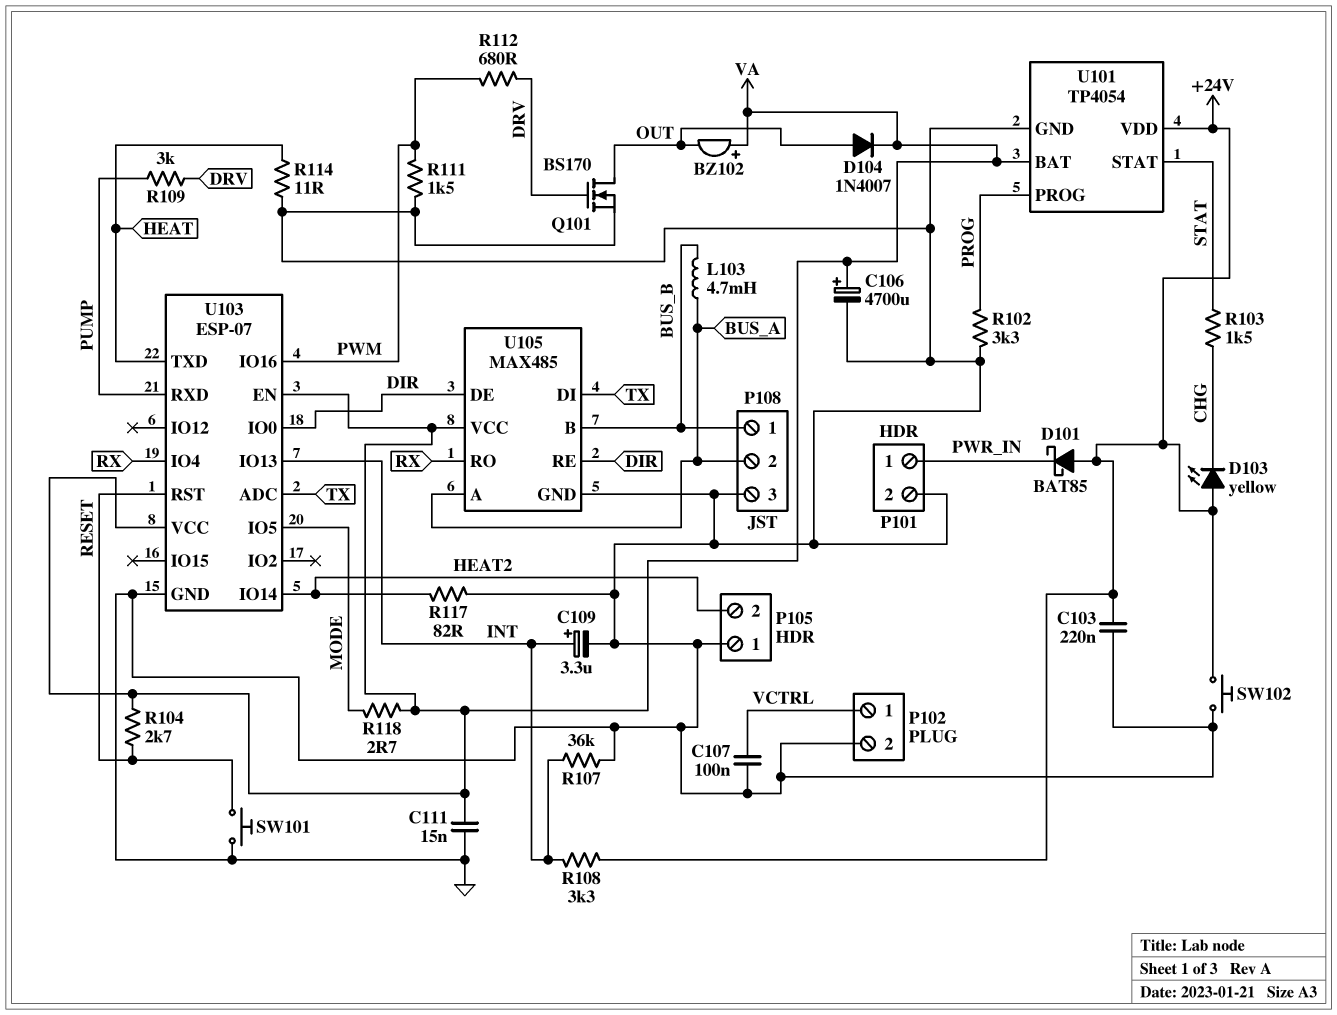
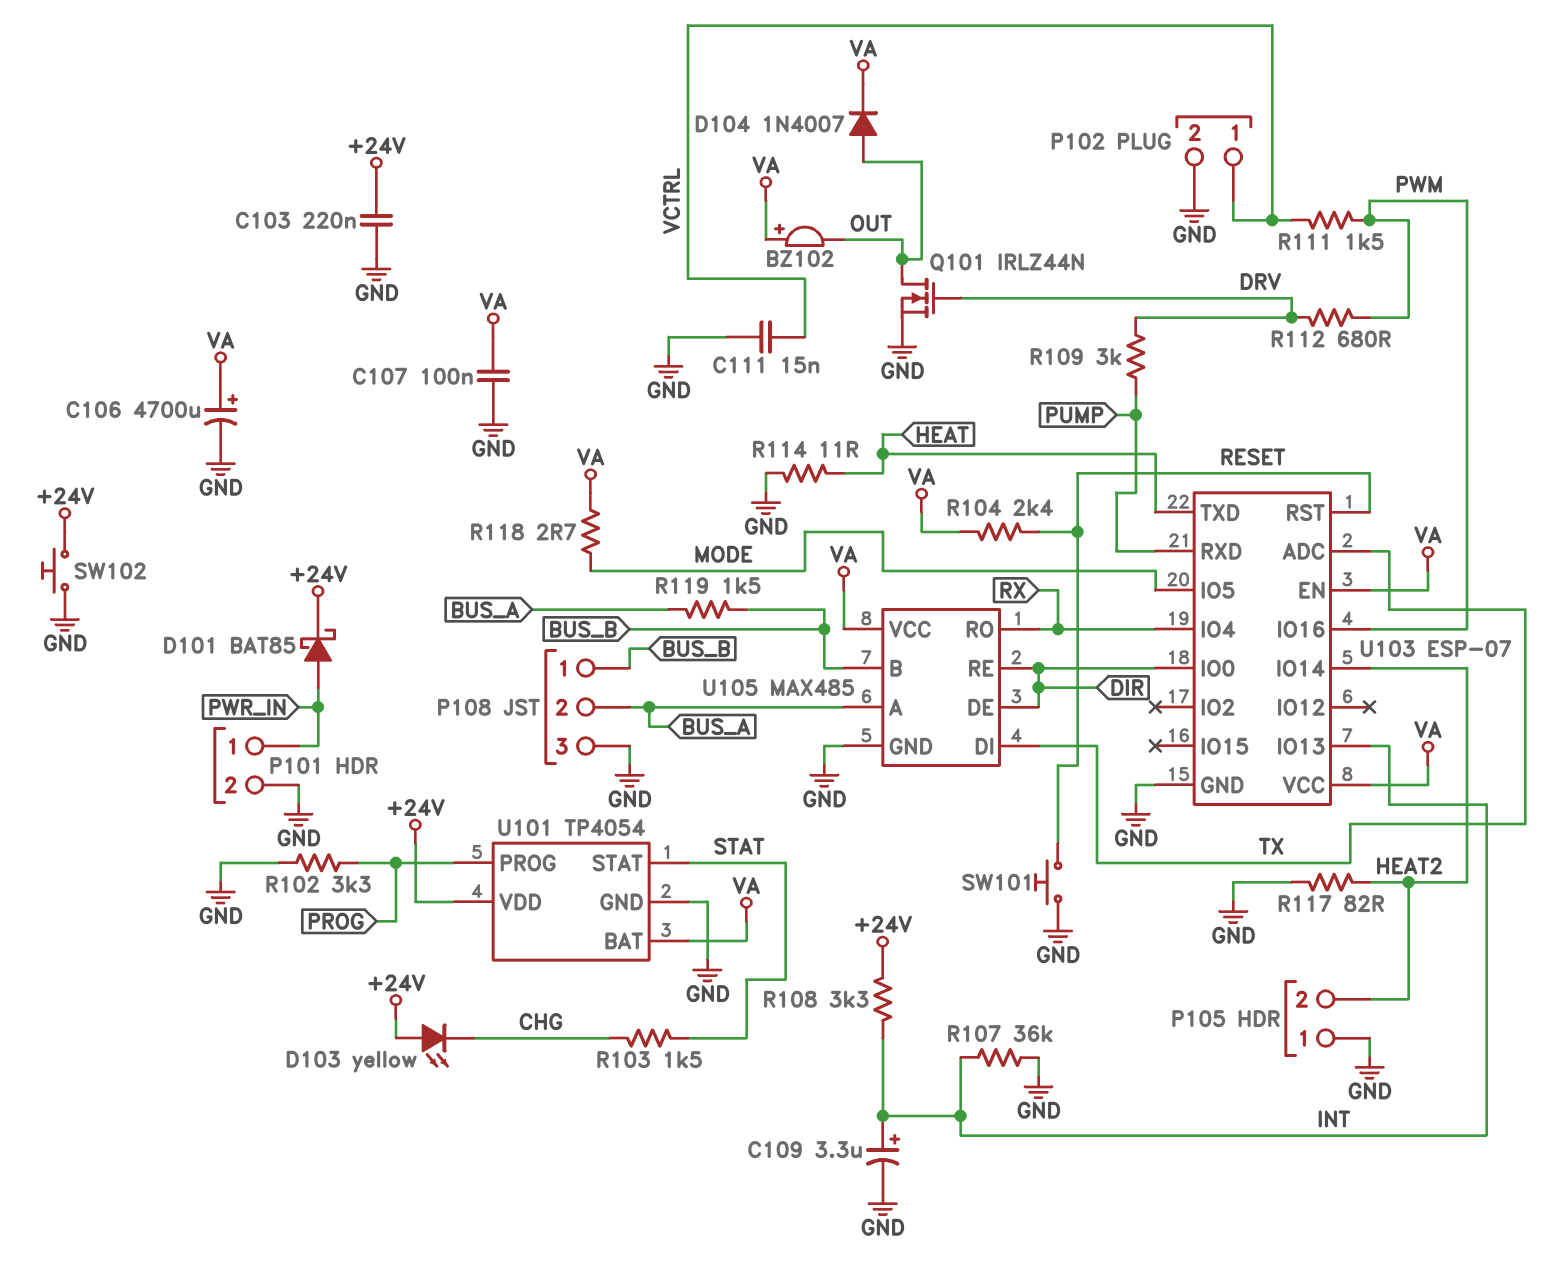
C107: 100nF (GND, VCTRL) -> 100nF (GND, VA)
C111: 15nF (GND, VA) -> 15nF (GND, VCTRL)
D101: schottky BAT85 (A +24V, K PWR_IN) -> schottky BAT85 (A PWR_IN, K +24V)
L103: 4.7mH (BUS_A, BUS_B) -> none
Q101: NMOS BS170 (G DRV, D OUT, S GND) -> NMOS IRLZ44N (G DRV, D OUT, S GND)
R104: 2.7k (RESET, VA) -> 2.4k (RESET, VA)
R111: 1.5k (GND, PWM) -> 1.5k (PWM, VCTRL)
R119: none -> 1.5k (BUS_A, BUS_B)

